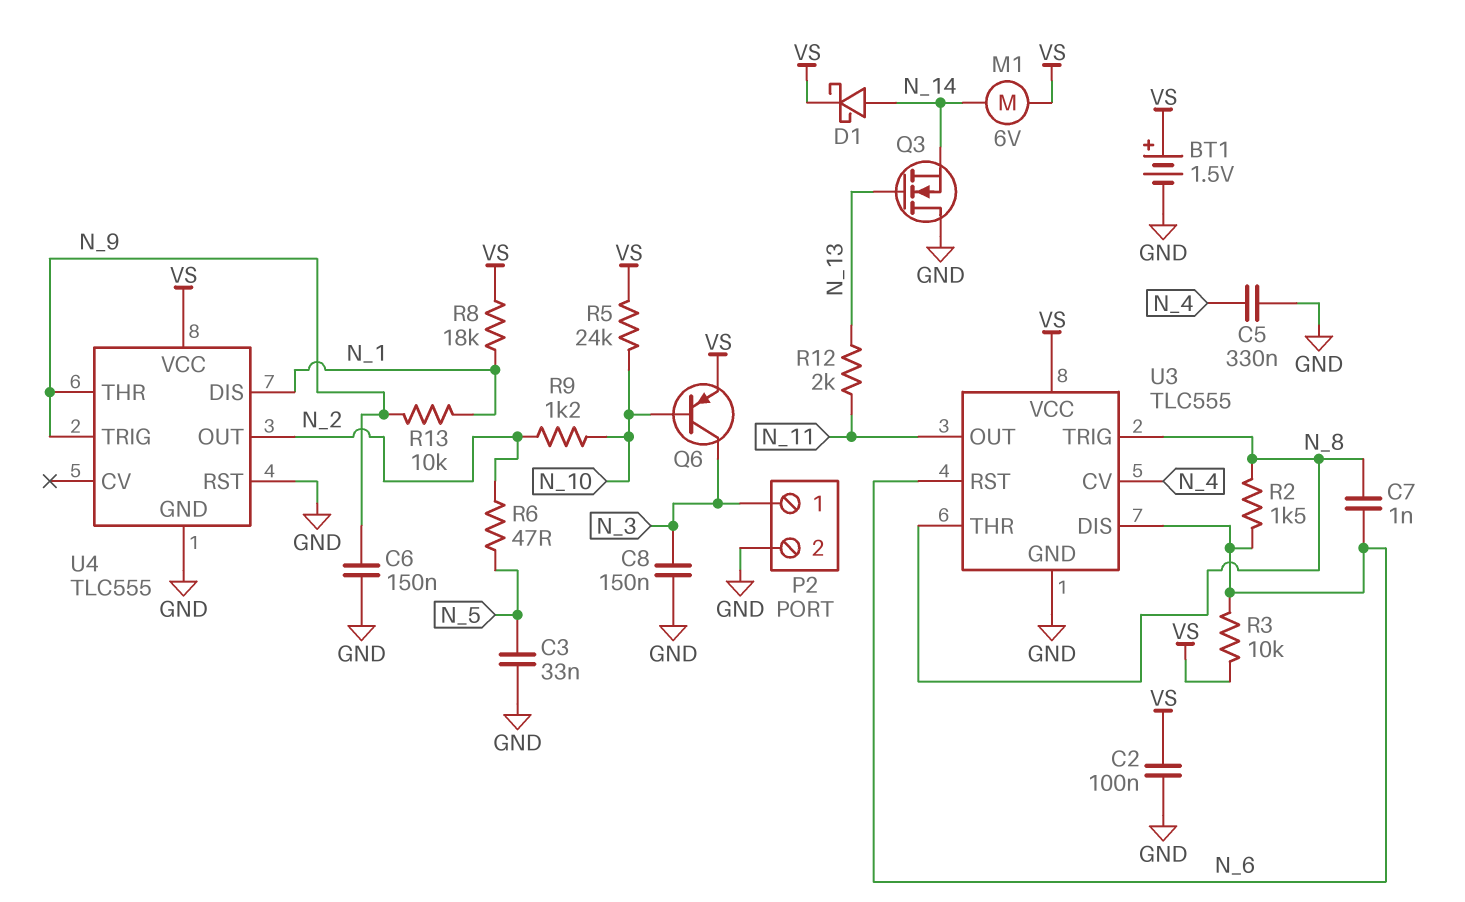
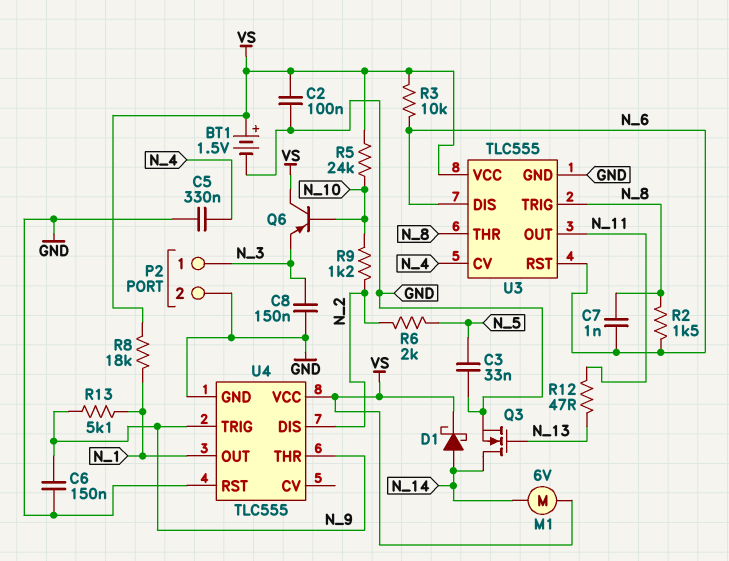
Q3: NMOS (G N_13, D GND, S N_14) -> NMOS (G N_13, D N_14, S GND)
Q6: PNP (B N_10, C N_3, E VS) -> PNP (B N_10, C VS, E N_3)
R6: 47 (N_2, N_5) -> 2k (N_2, N_5)
R12: 2k (N_11, N_13) -> 47 (N_11, N_13)
R13: 10k (N_1, N_9) -> 5.1k (N_1, N_9)
U4 pin DIS: N_1 -> N_2
U4 pin OUT: N_2 -> N_1

